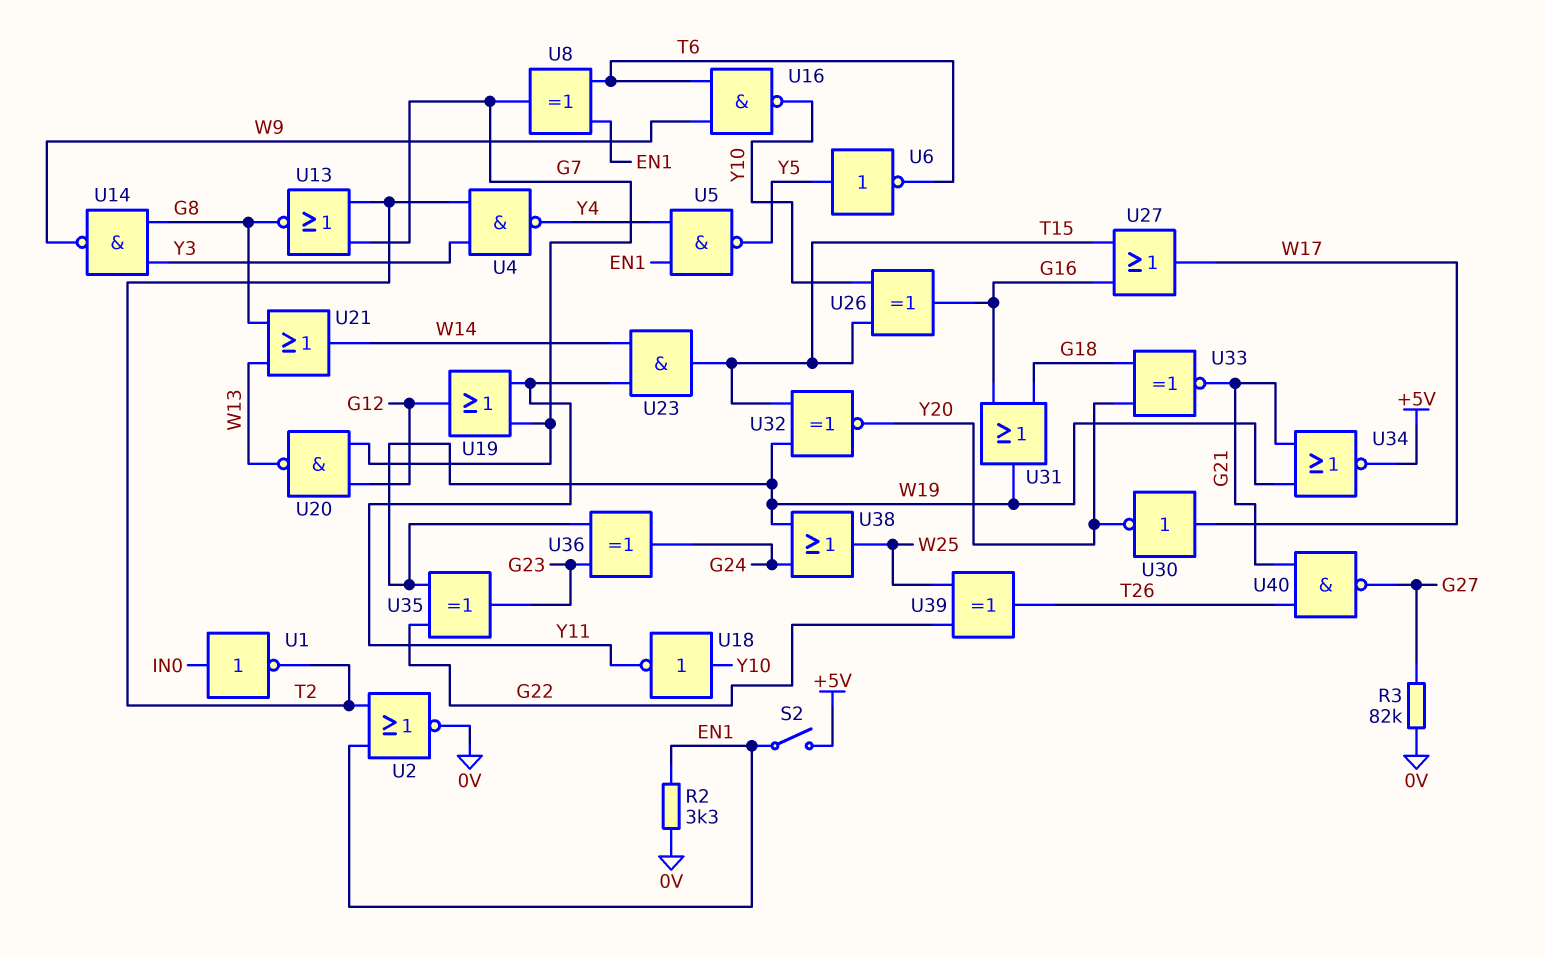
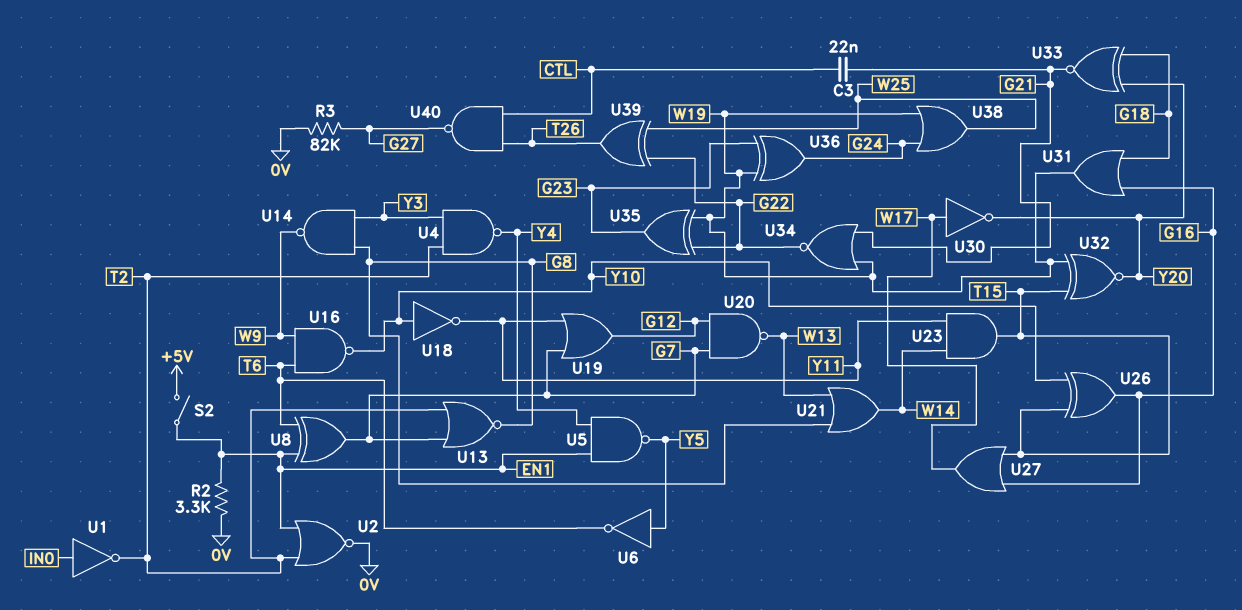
C3: none -> 22nF (CTL, G21)
U34: NOR (in G21, in W19, out +5V) -> NOR (in G21, in W19, out G22)
U40: NAND (in G21, in T26, out G27) -> NAND (in CTL, in T26, out G27)

